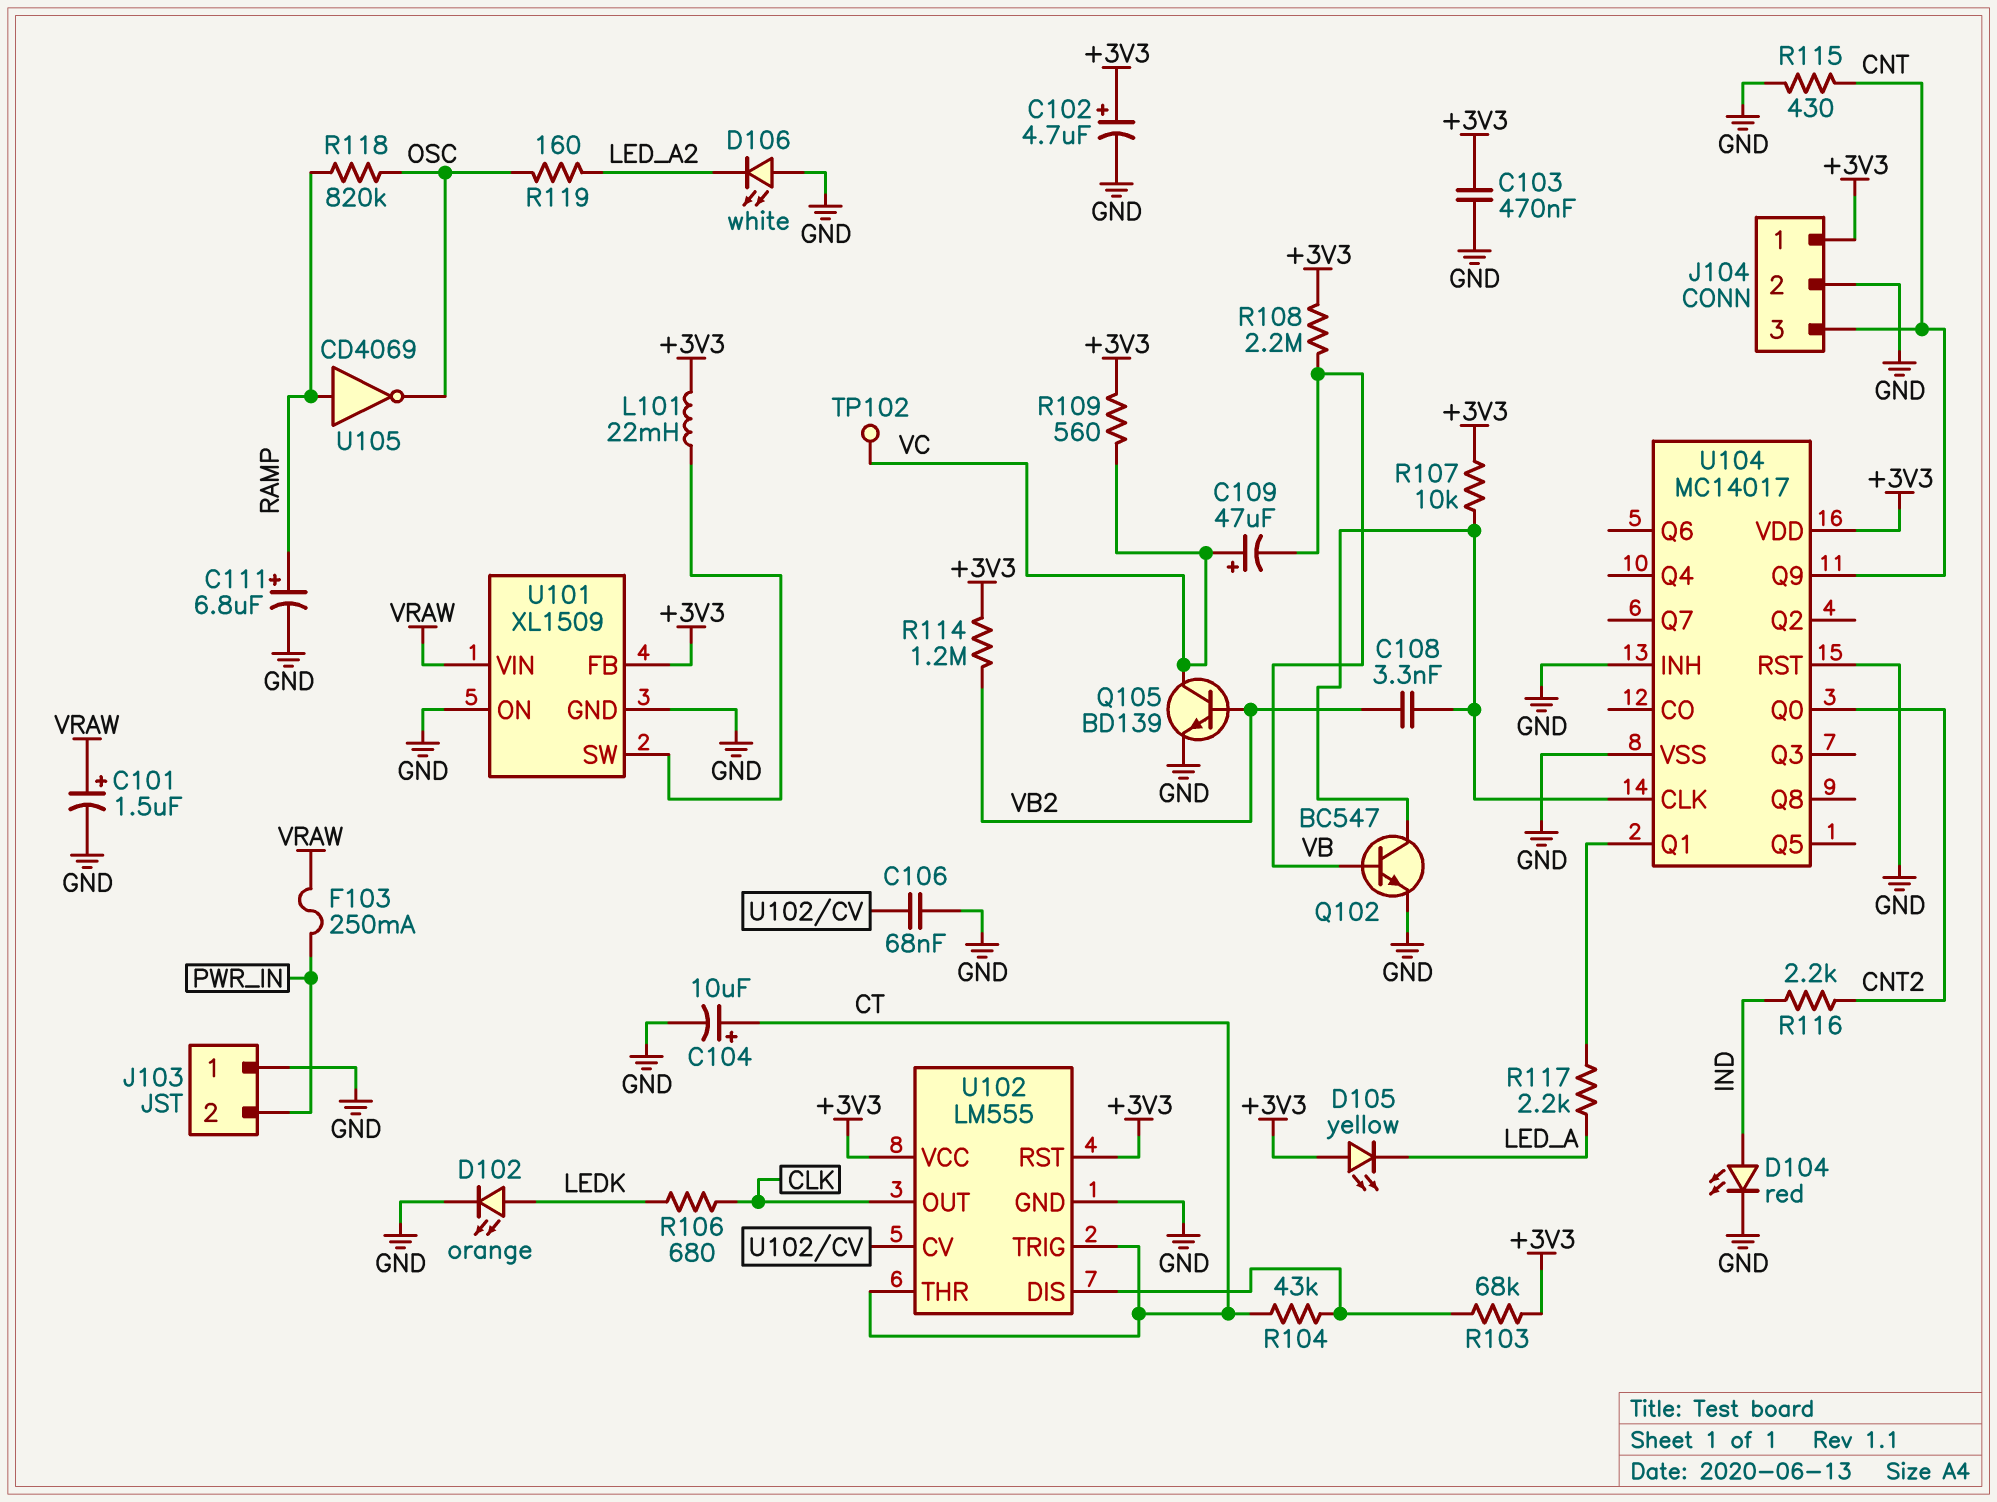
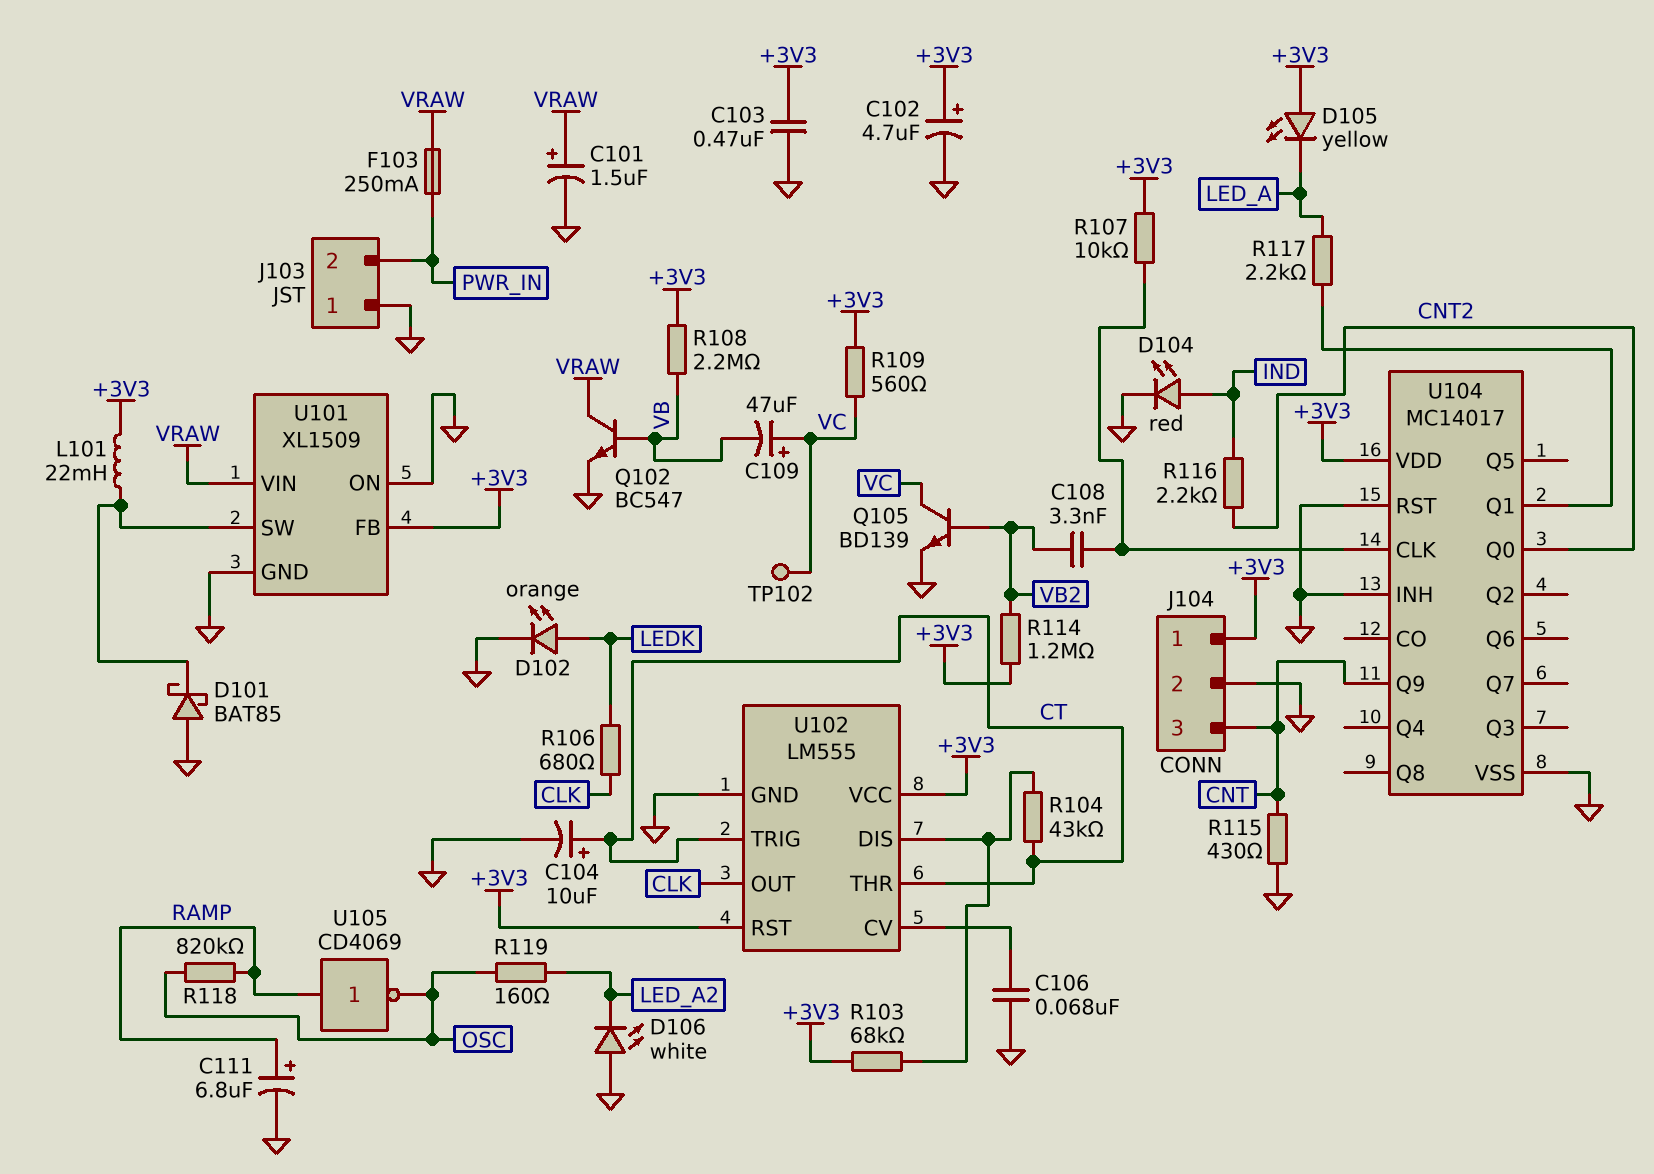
D101: none -> schottky BAT85 (A GND, K U101/SW)
Q102: NPN BC547 (B VB, C U104/CLK, E GND) -> NPN BC547 (B VB, C VRAW, E GND)

